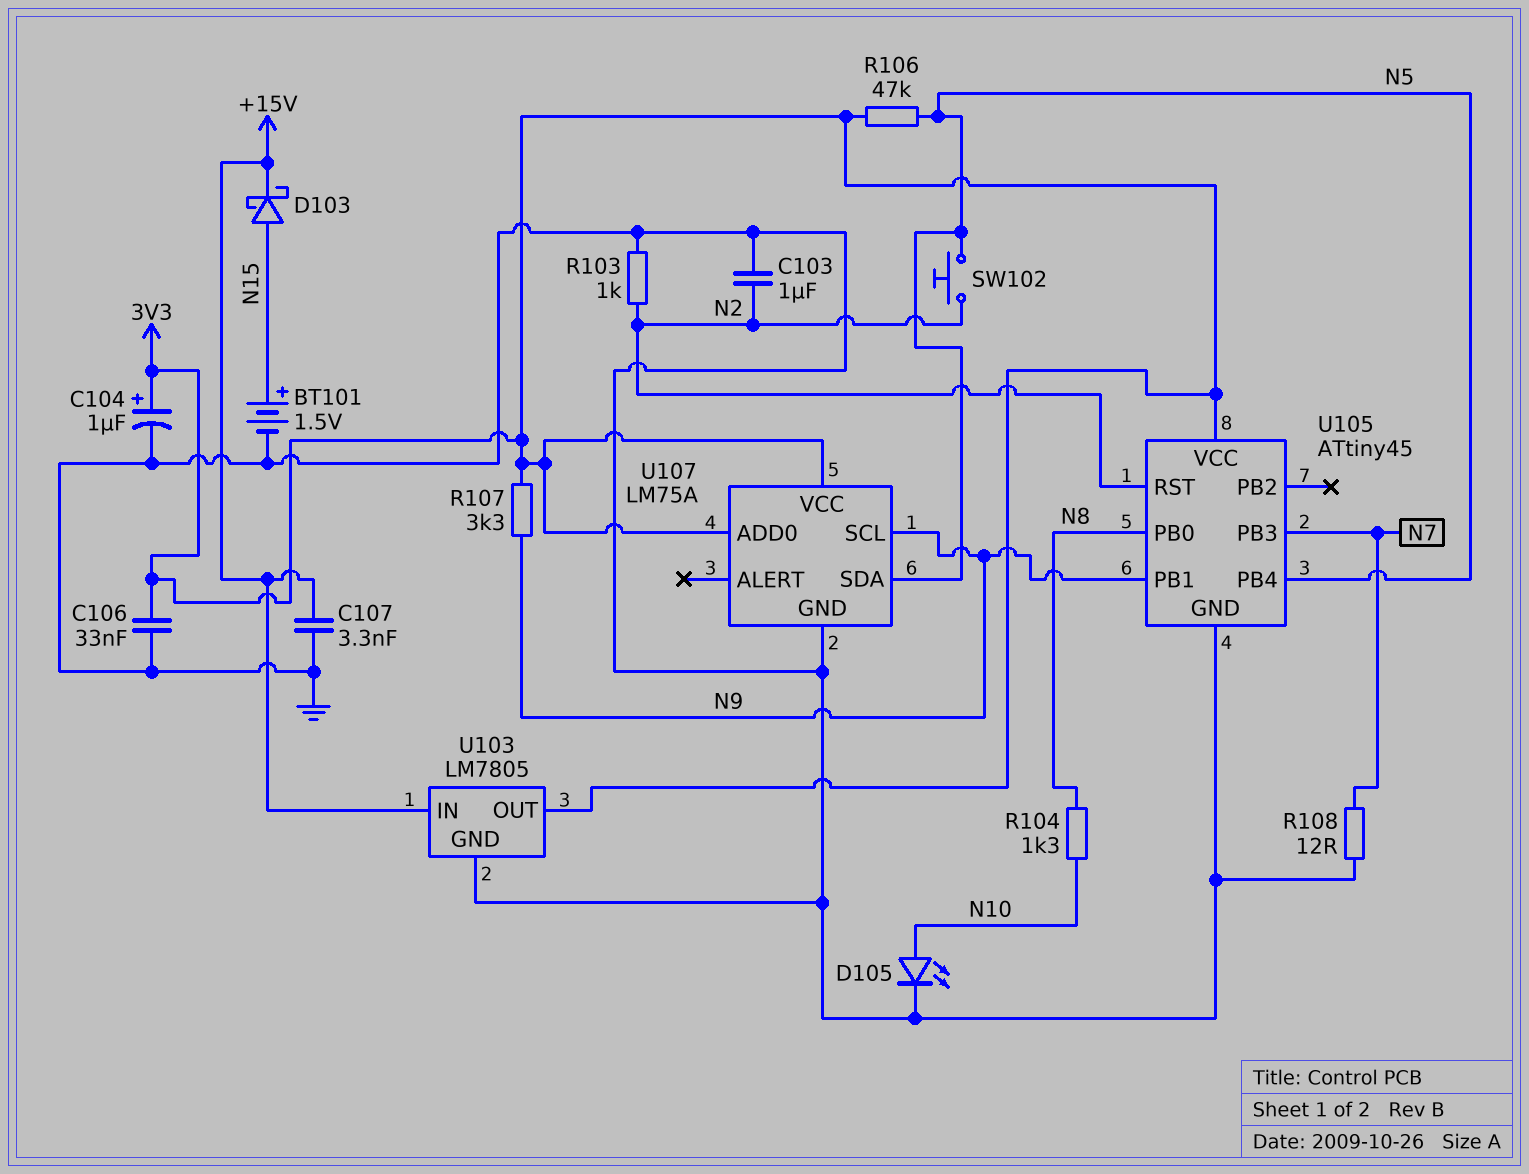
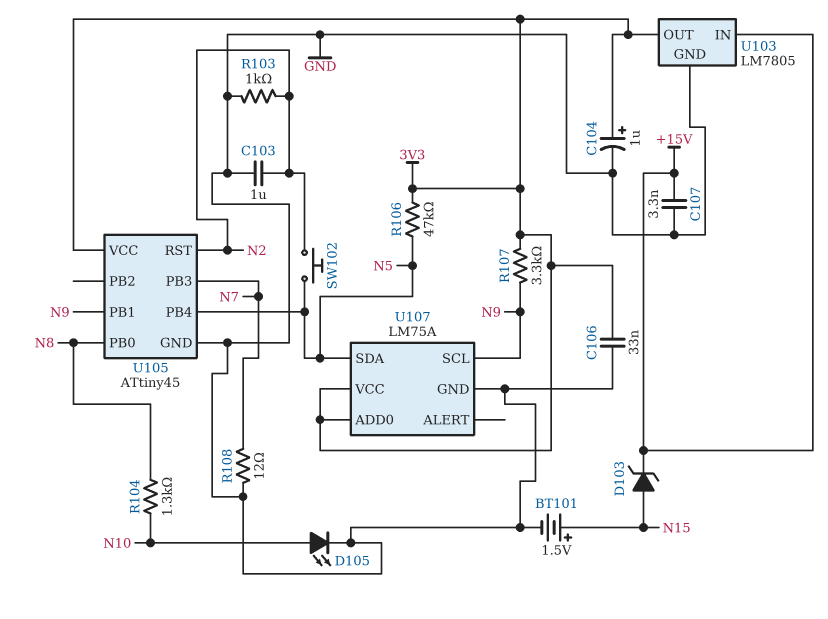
D103: schottky (A N15, K +15V) -> zener (A N15, K +15V)

